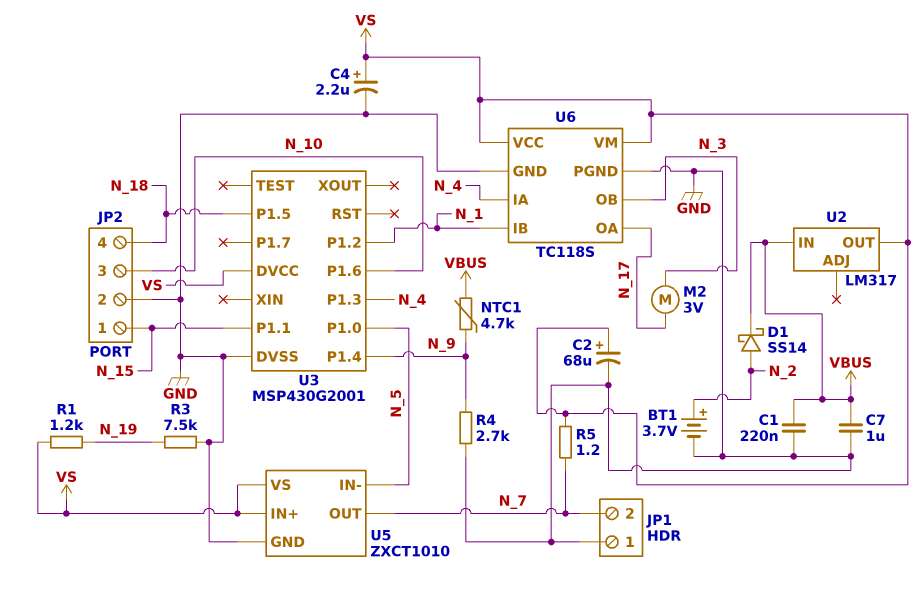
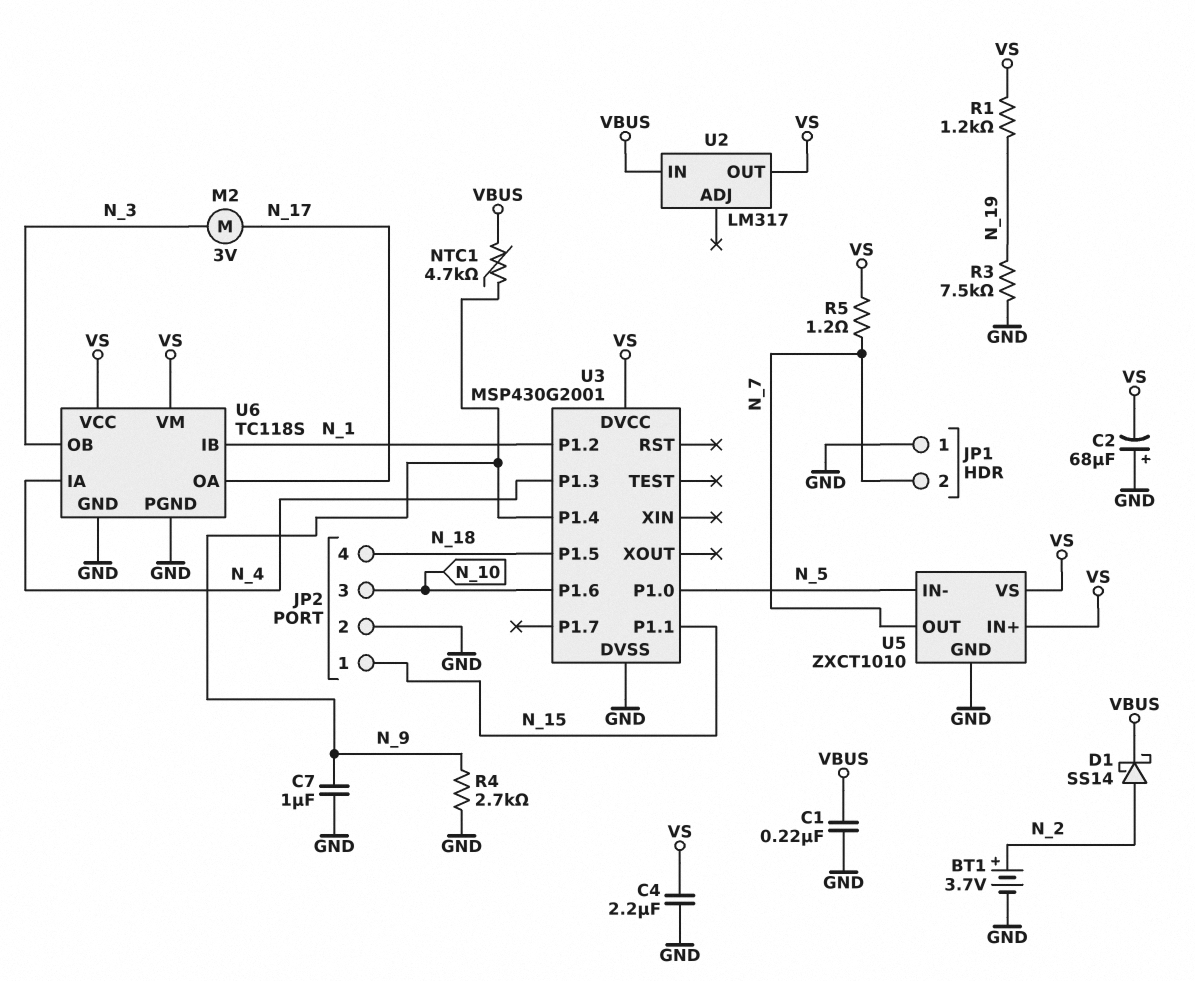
C2: 68uF (plus VS, minus GND) -> 68uF (plus GND, minus VS)
C4: 2.2uF (plus VS, minus GND) -> 2.2uF (GND, VS)
C7: 1uF (GND, VBUS) -> 1uF (GND, N_9)

